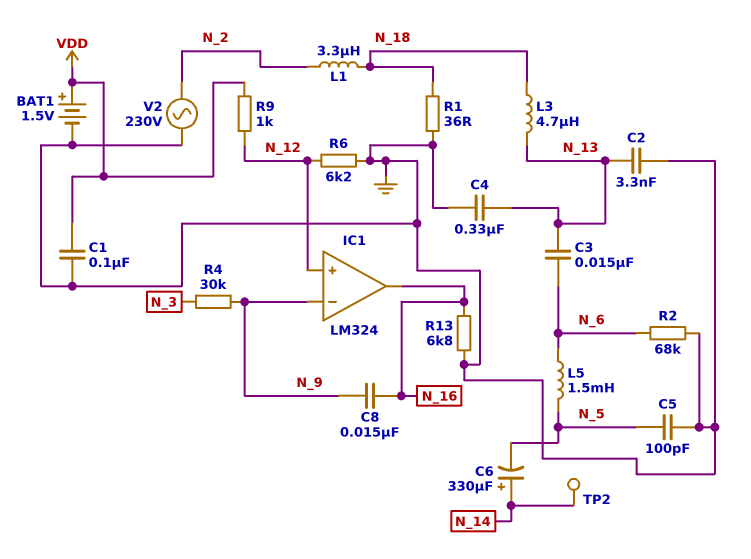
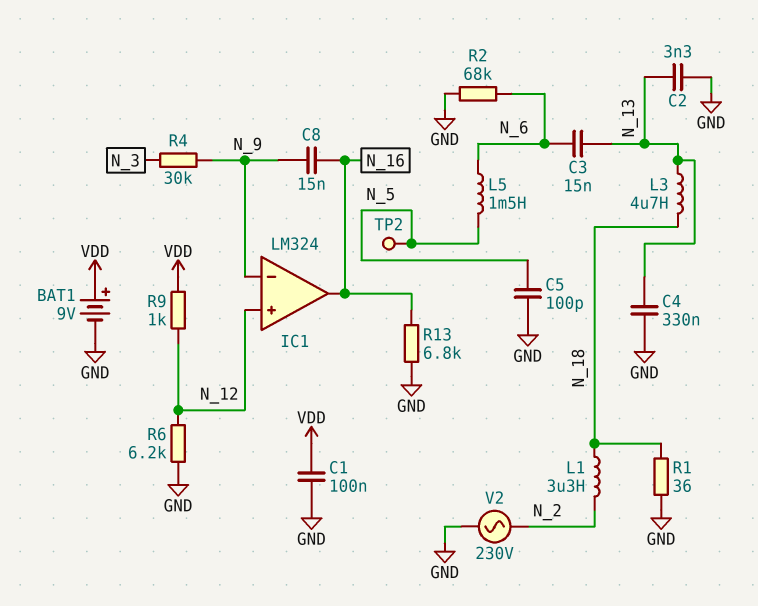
BAT1: 1.5V (plus VDD, minus GND) -> 9V (plus VDD, minus GND)
C6: 330uF (plus N_14, minus N_5) -> none
TP2: test point (N_14) -> test point (N_5)

